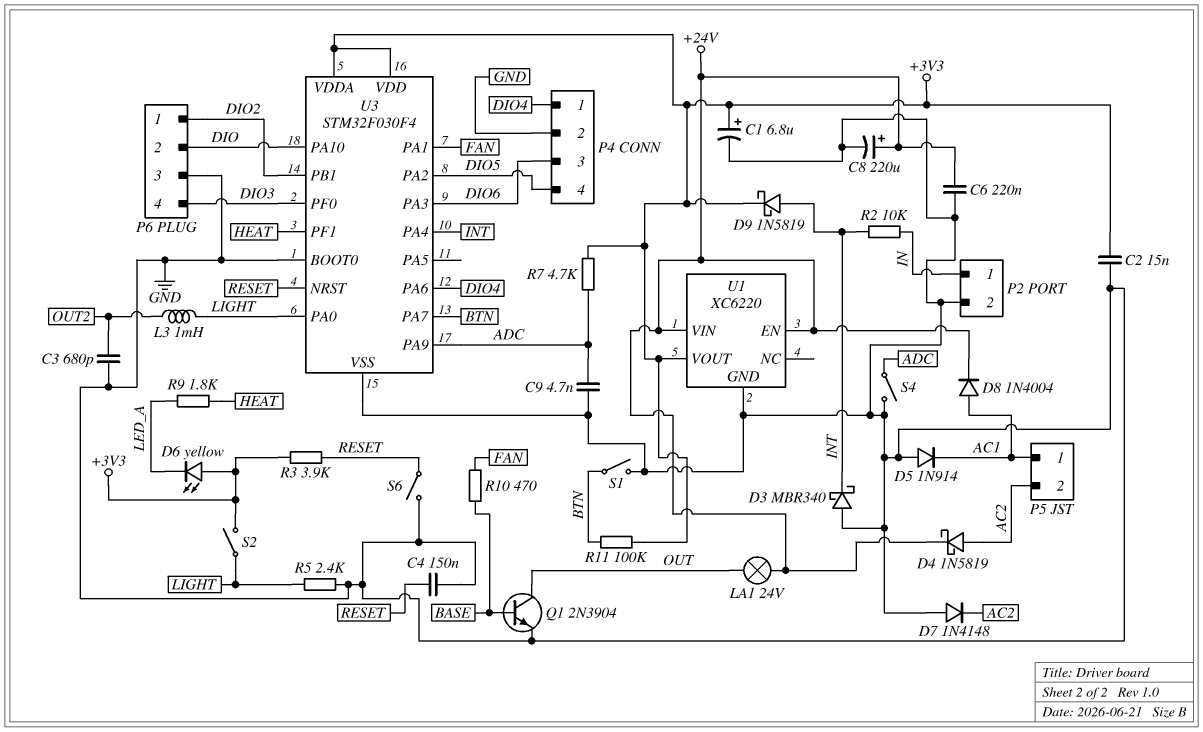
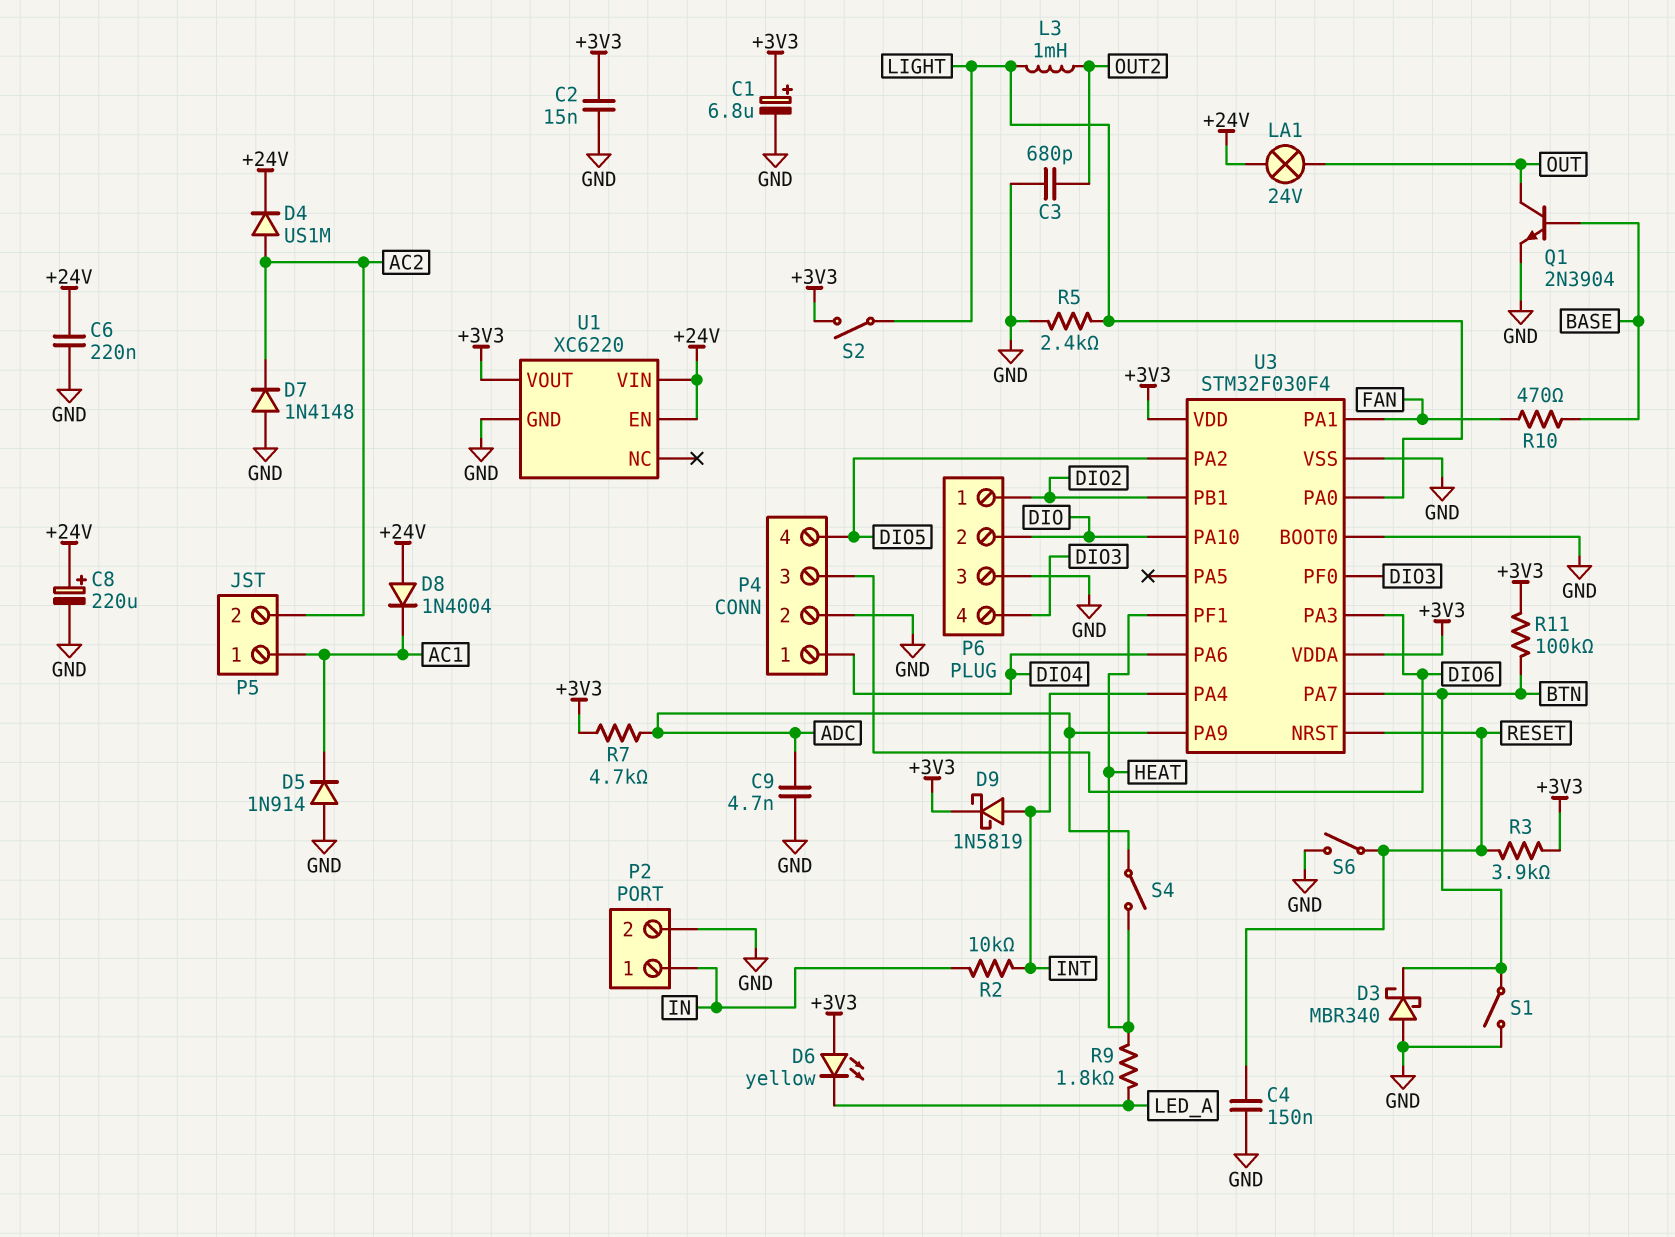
D3: schottky MBR340 (A GND, K INT) -> schottky MBR340 (A GND, K BTN)
D4: schottky 1N5819 (A AC2, K +24V) -> diode US1M (A AC2, K +24V)
D8: diode 1N4004 (A AC1, K +24V) -> diode 1N4004 (A +24V, K AC1)
S4: switch (ADC, GND) -> switch (ADC, HEAT)

